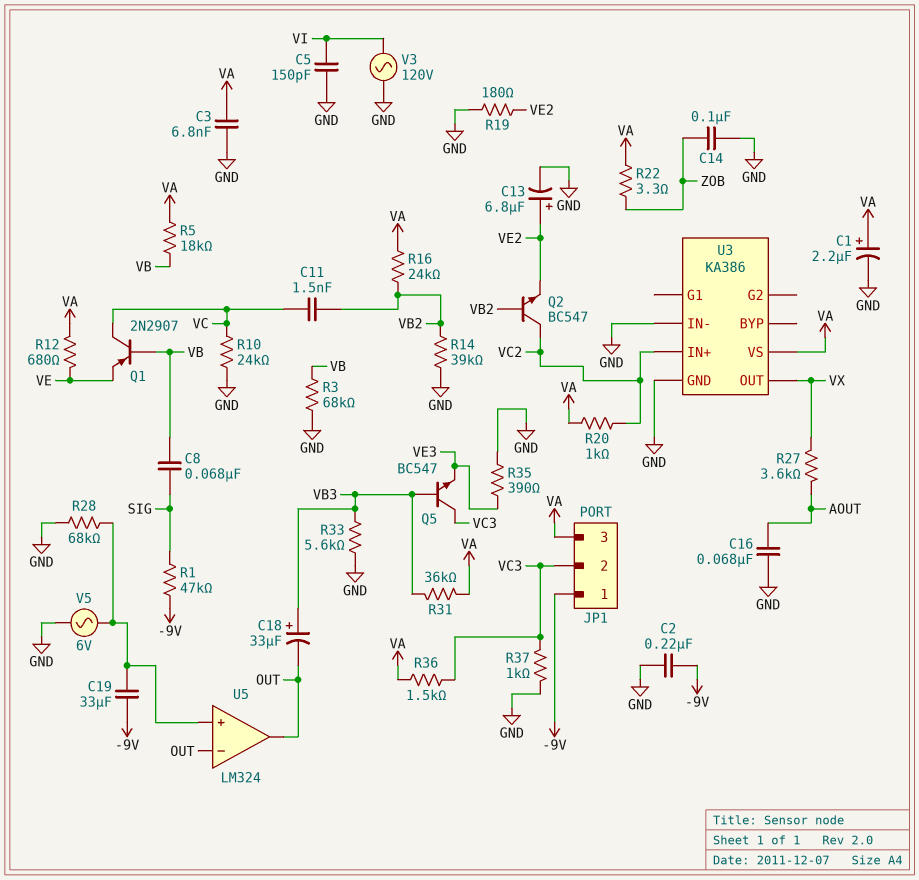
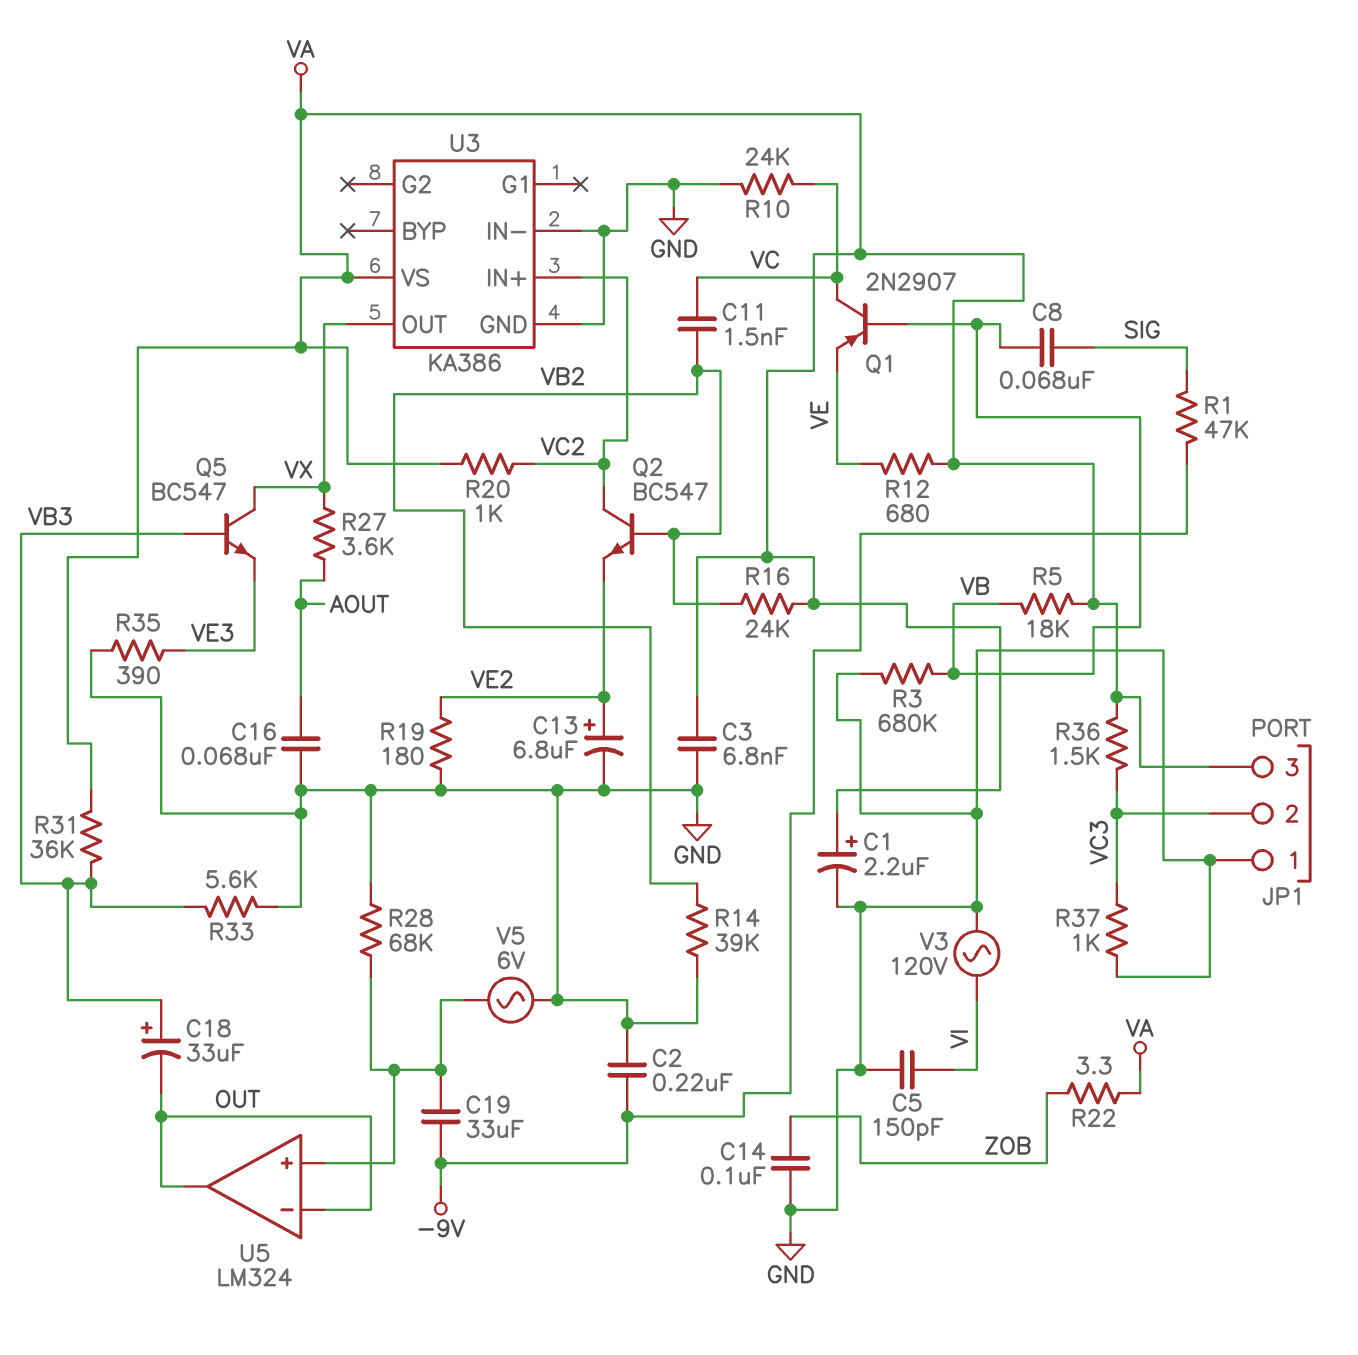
JP1 pin 1: -9V -> GND
Q5: NPN BC547 (B VB3, C VC3, E VE3) -> NPN BC547 (B VB3, C VX, E VE3)
R3: 68k (GND, VB) -> 680k (GND, VB)

